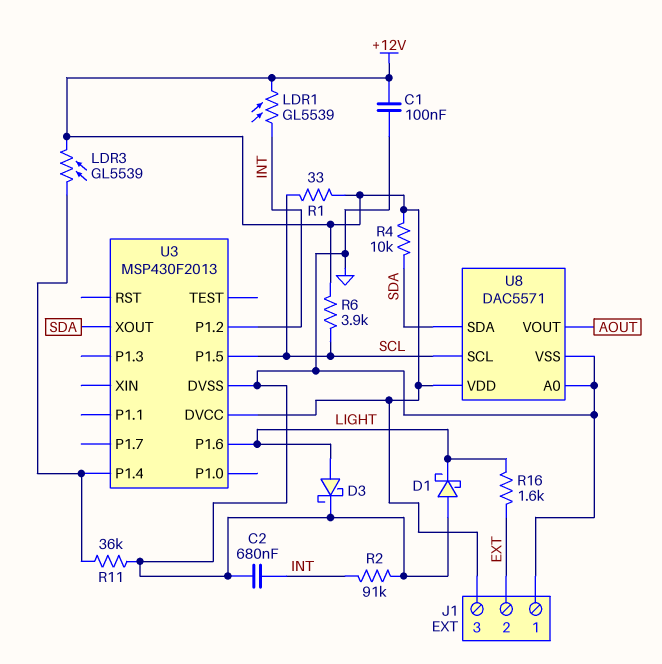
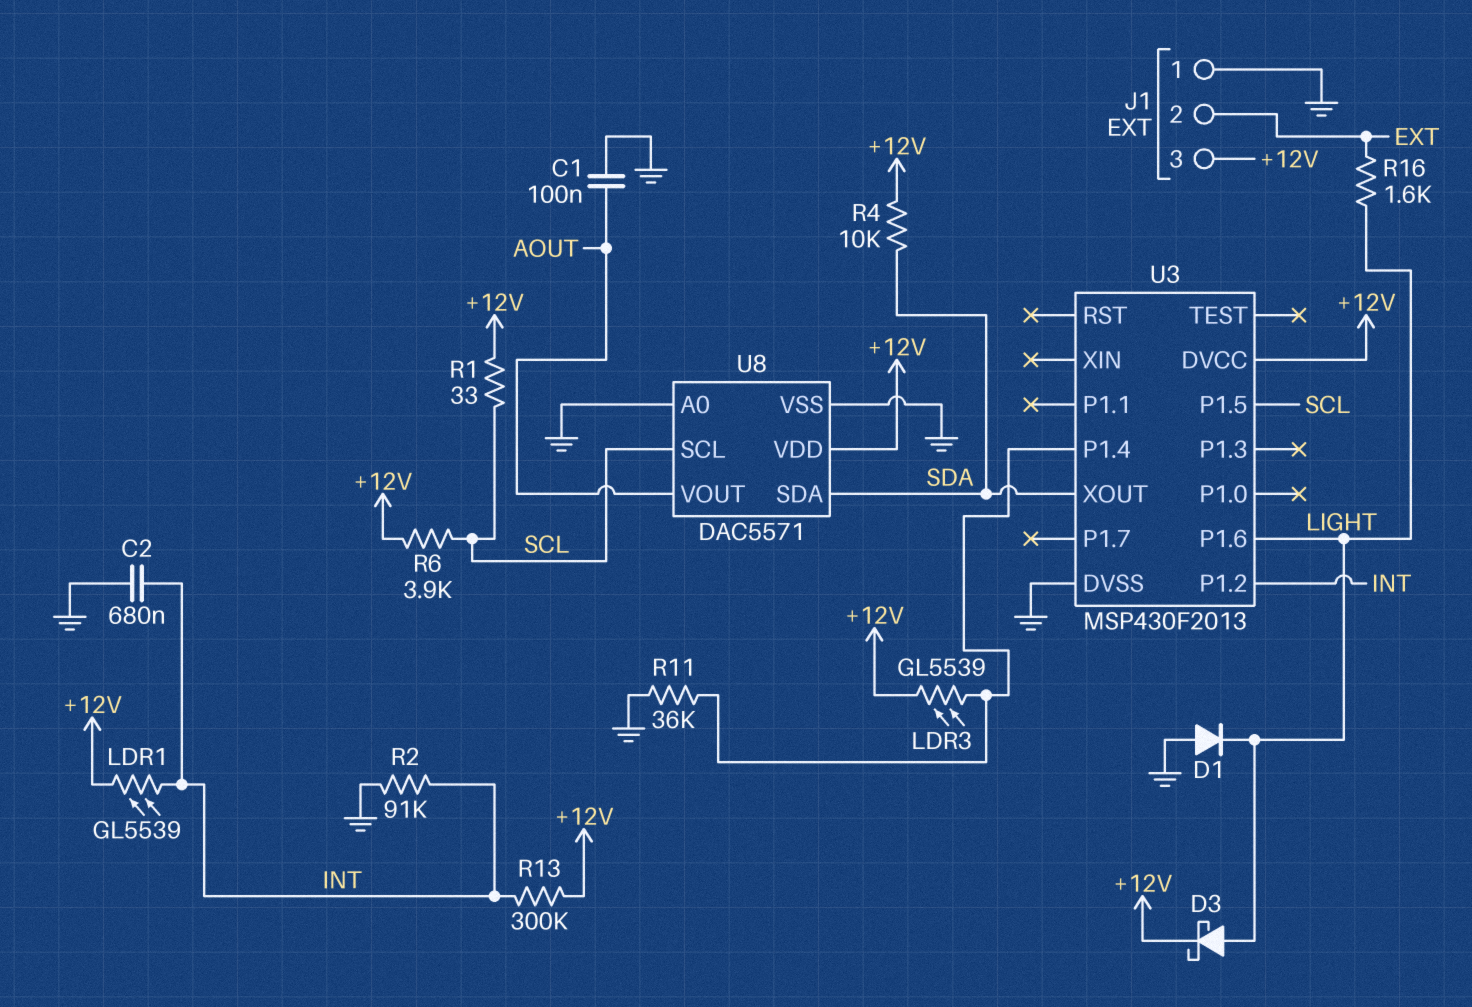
C1: 100nF (+12V, GND) -> 100nF (AOUT, GND)
D1: schottky (A GND, K LIGHT) -> diode (A GND, K LIGHT)
D3: schottky (A LIGHT, K GND) -> schottky (A LIGHT, K +12V)
R13: none -> 300k (+12V, INT)

